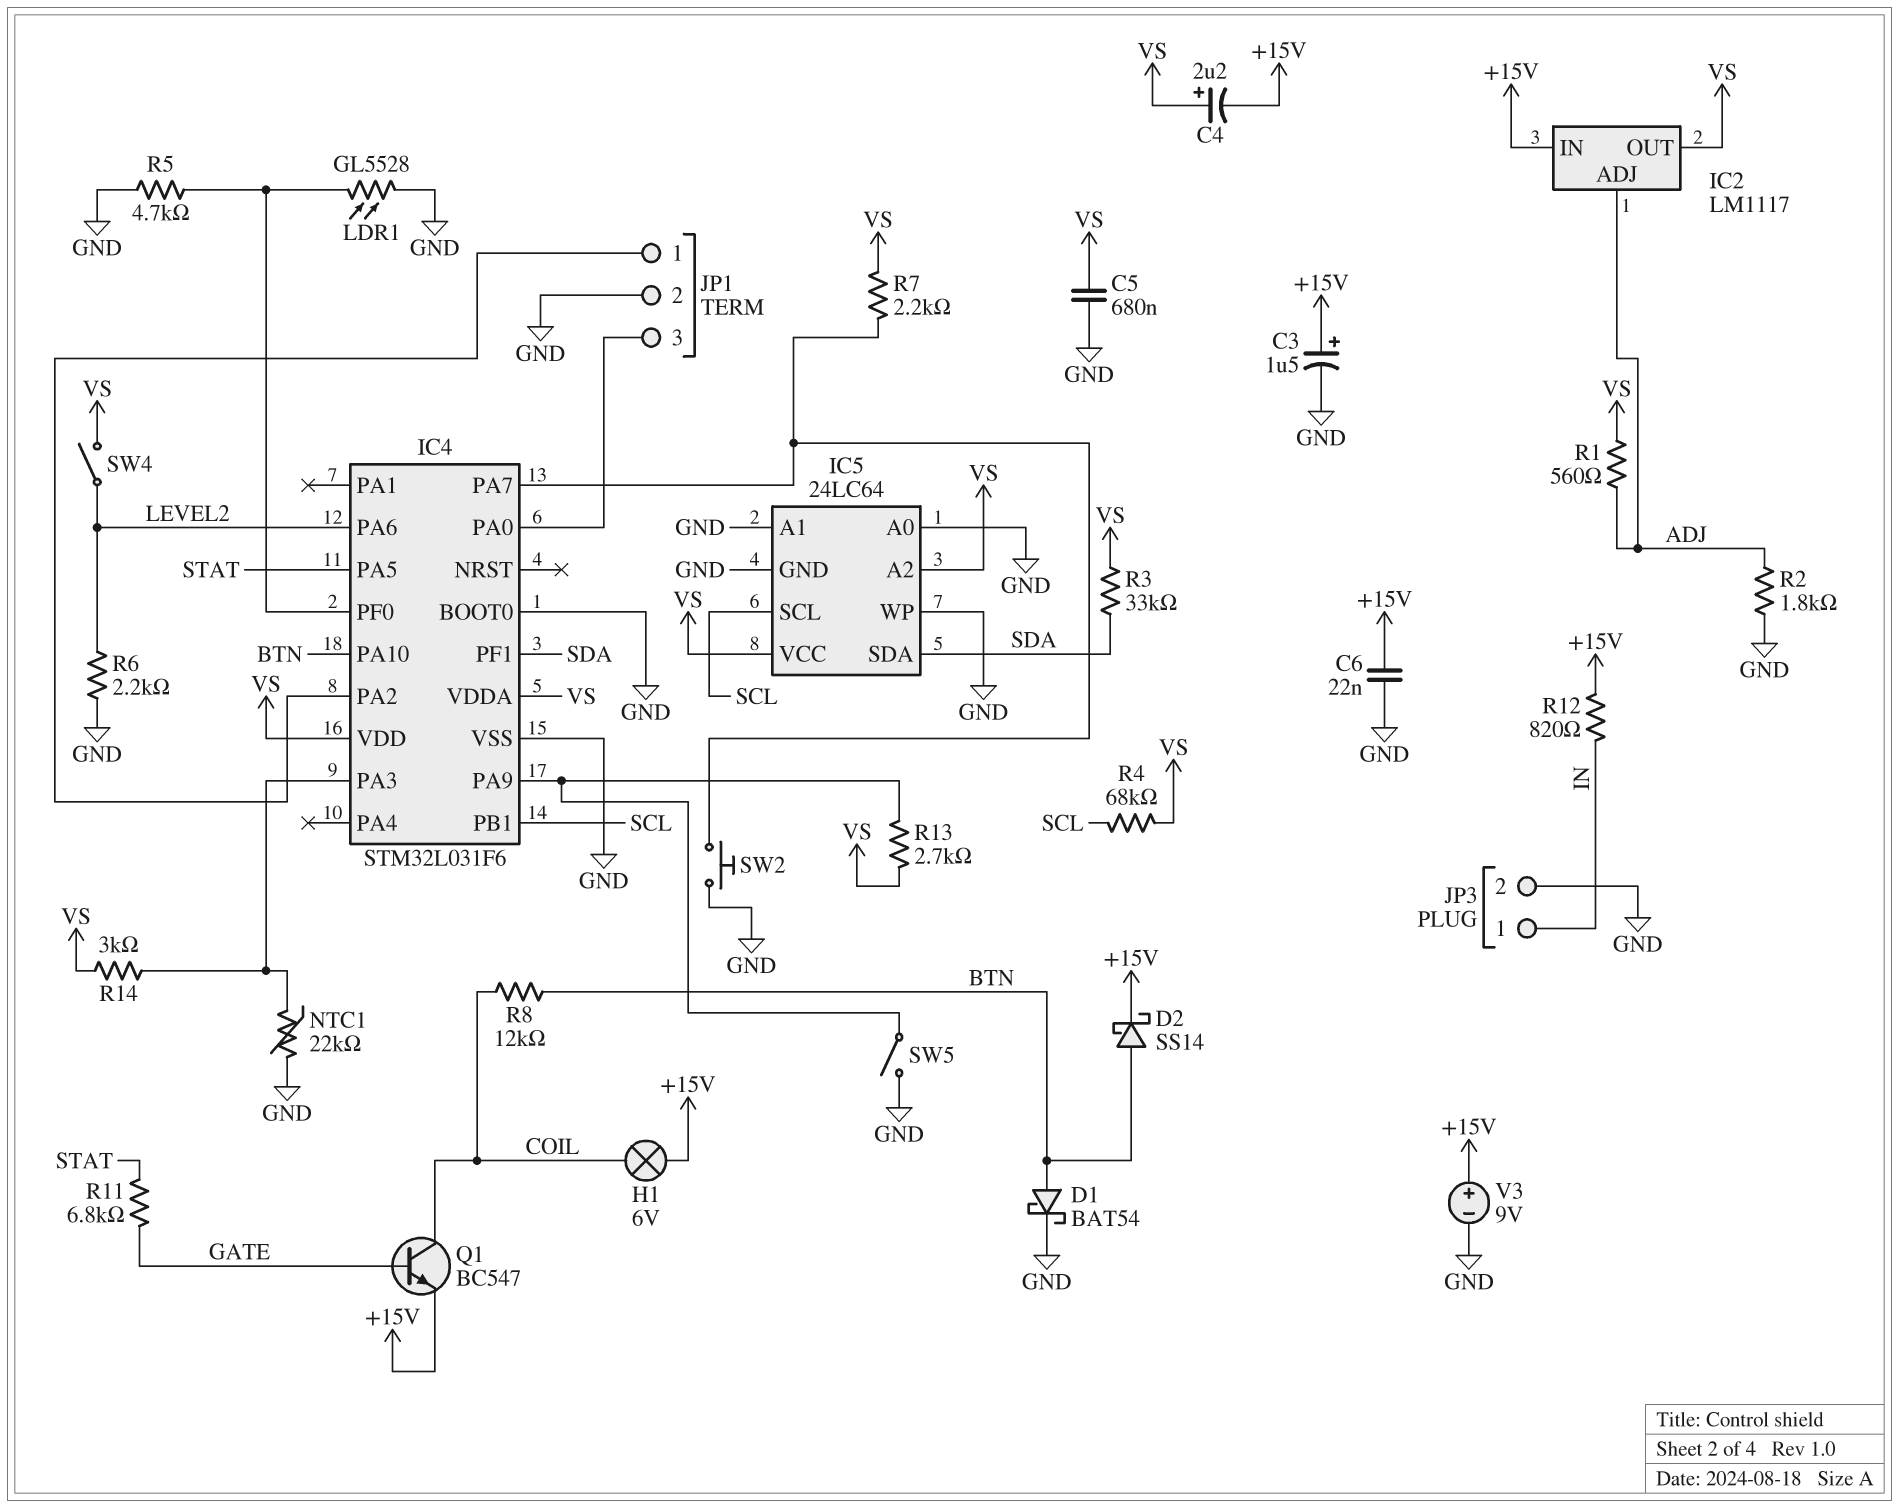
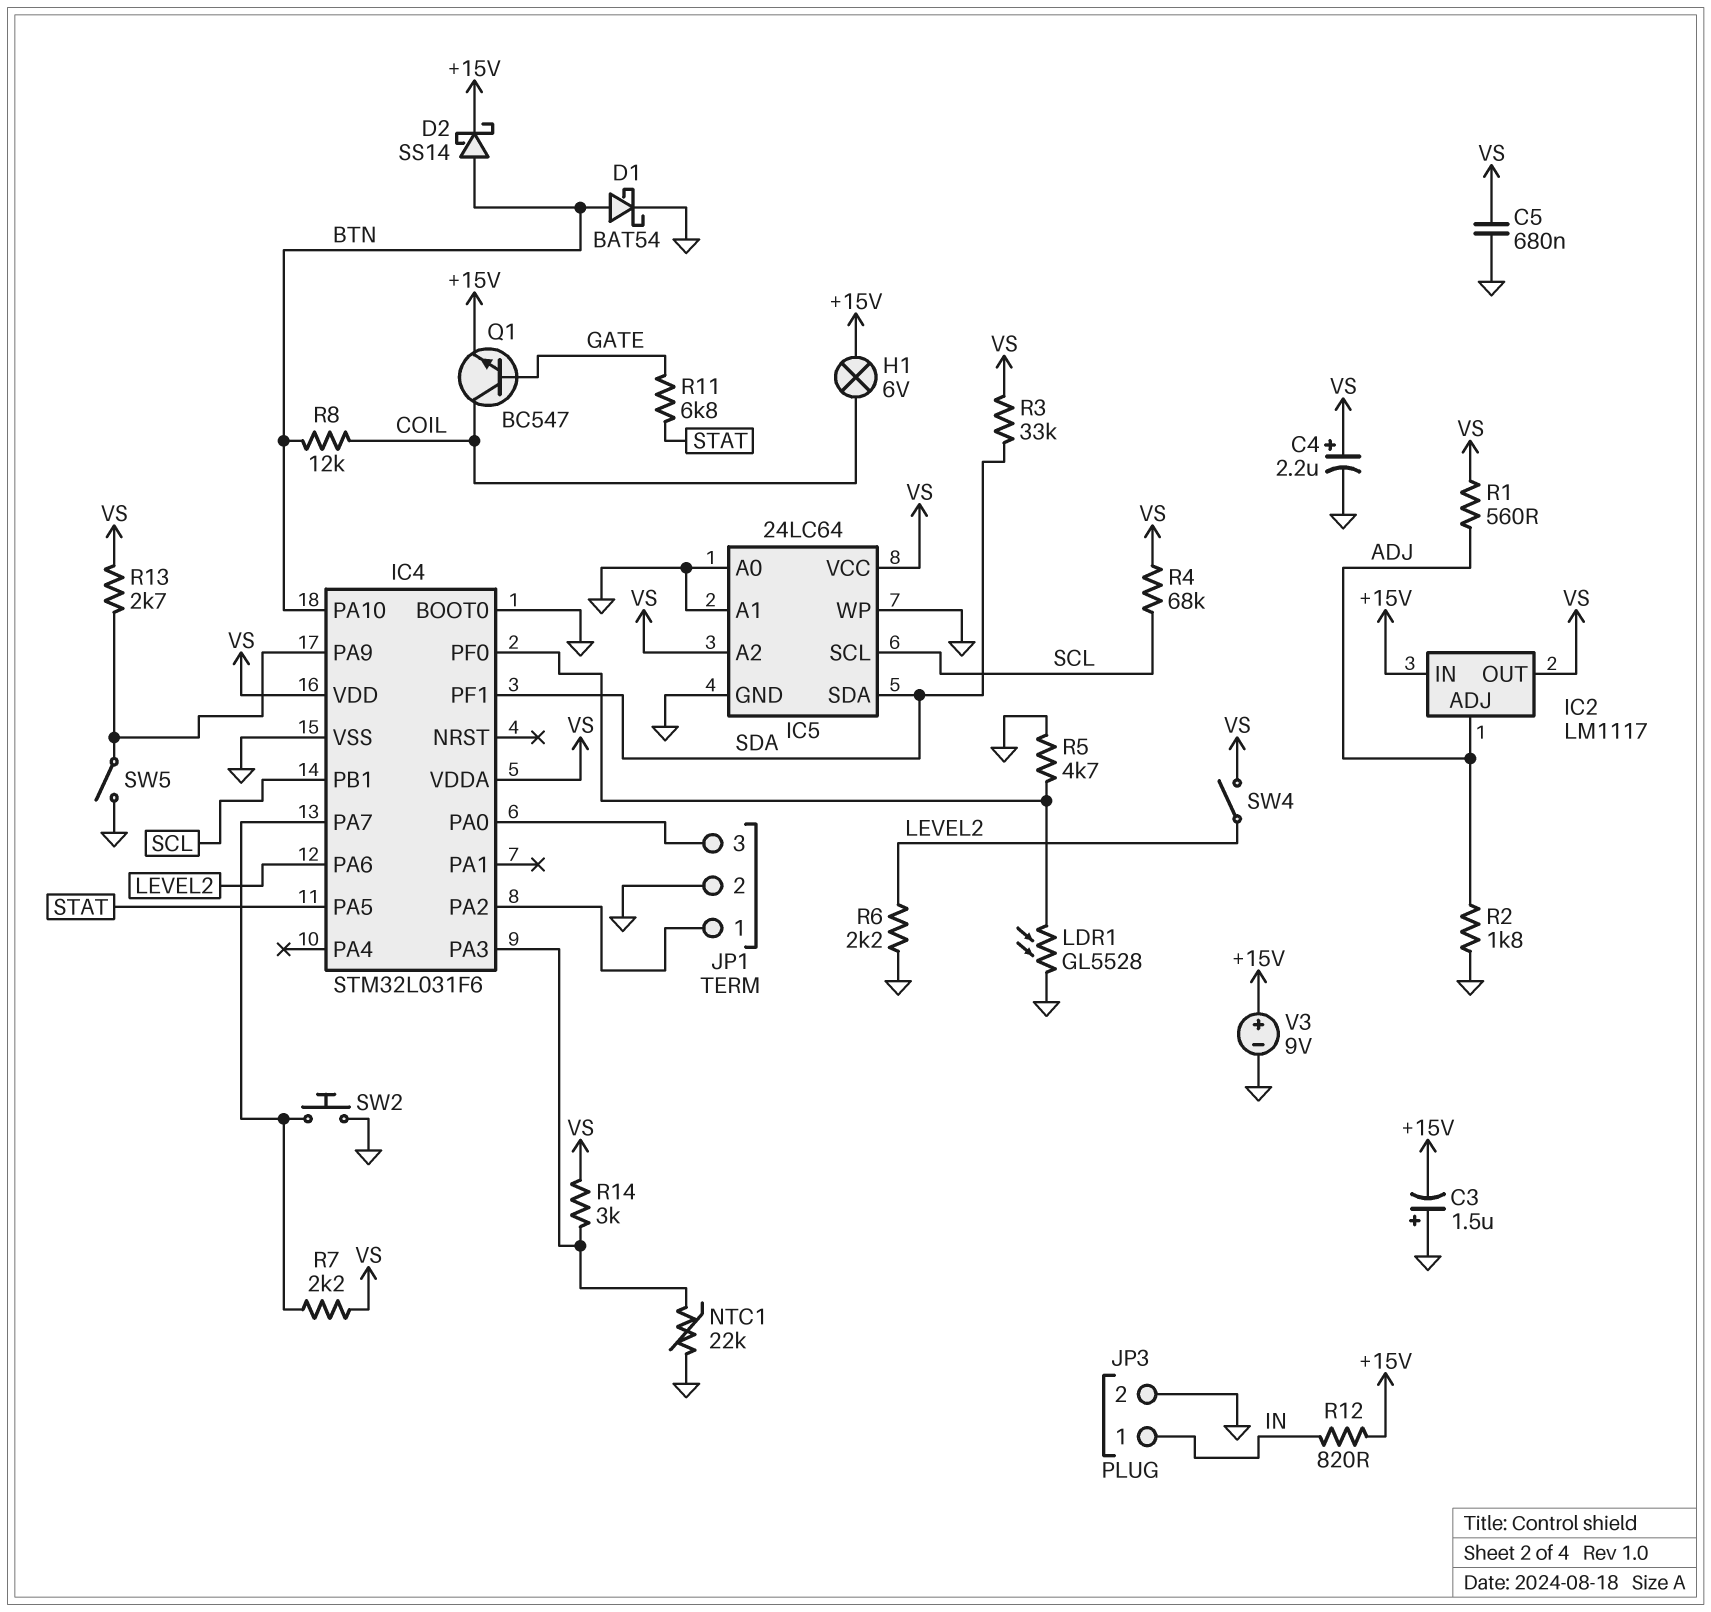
C3: 1.5uF (plus +15V, minus GND) -> 1.5uF (plus GND, minus +15V)
C4: 2.2uF (plus VS, minus +15V) -> 2.2uF (plus VS, minus GND)
C6: 22nF (+15V, GND) -> none

